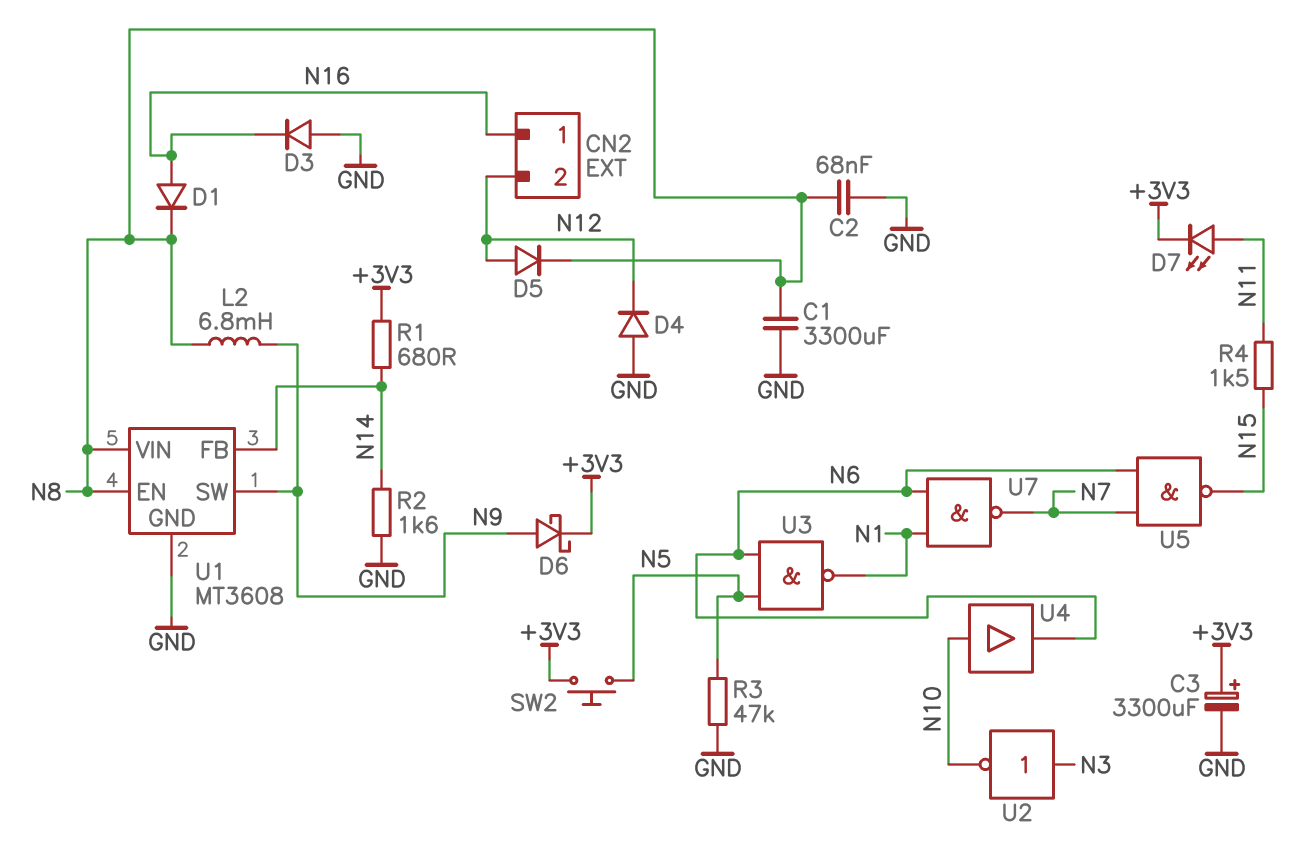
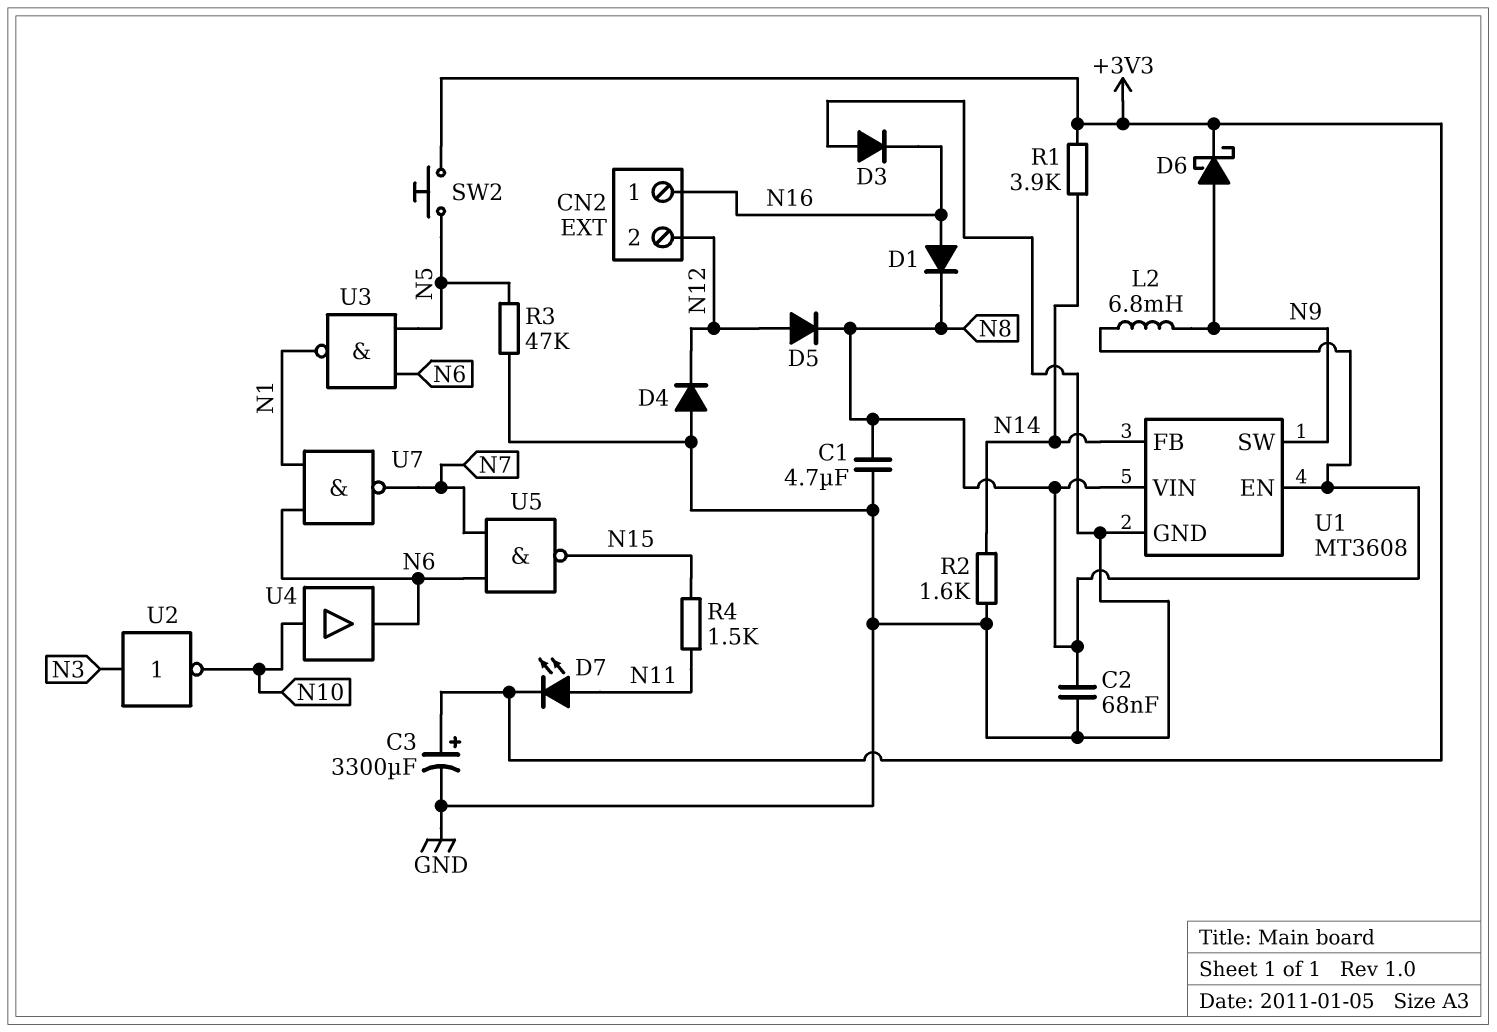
C1: 3300uF (GND, N8) -> 4.7uF (GND, N8)
R1: 680 (+3V3, N14) -> 3.9k (+3V3, N14)

